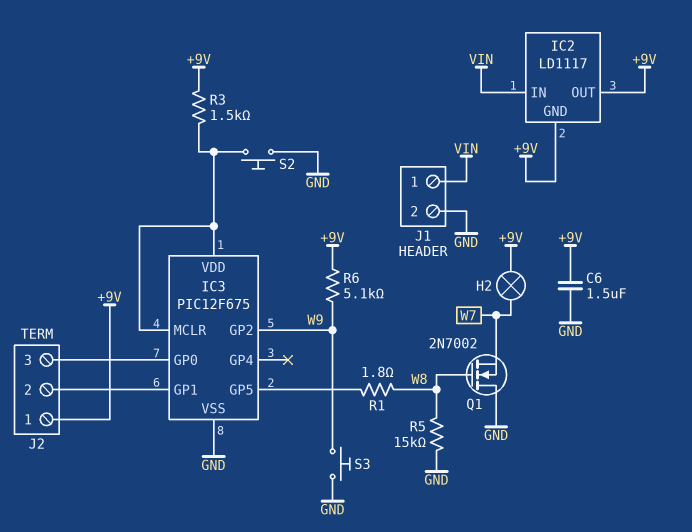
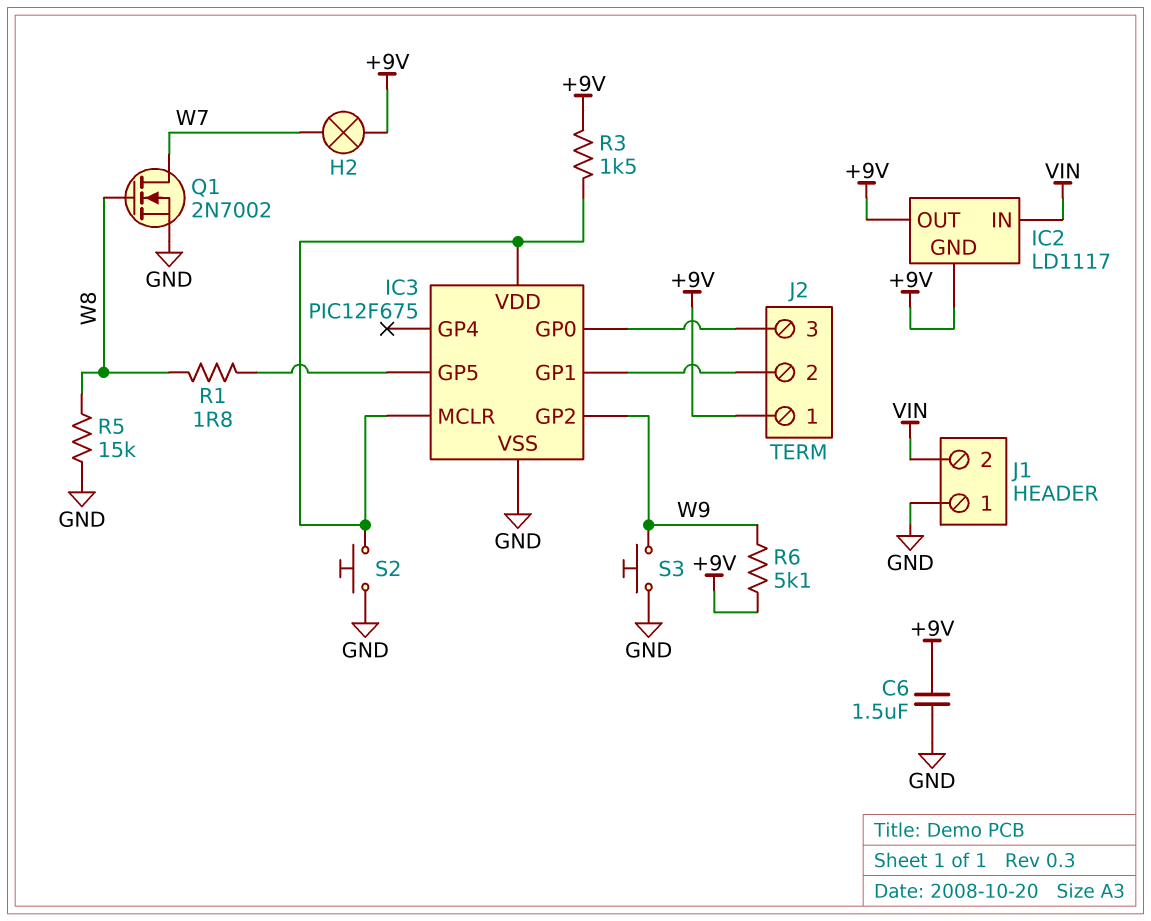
J1 pin 1: VIN -> GND
J1 pin 2: GND -> VIN
Q1: NMOS 2N7002 (G W8, D GND, S W7) -> NMOS 2N7002 (G W8, D W7, S GND)

